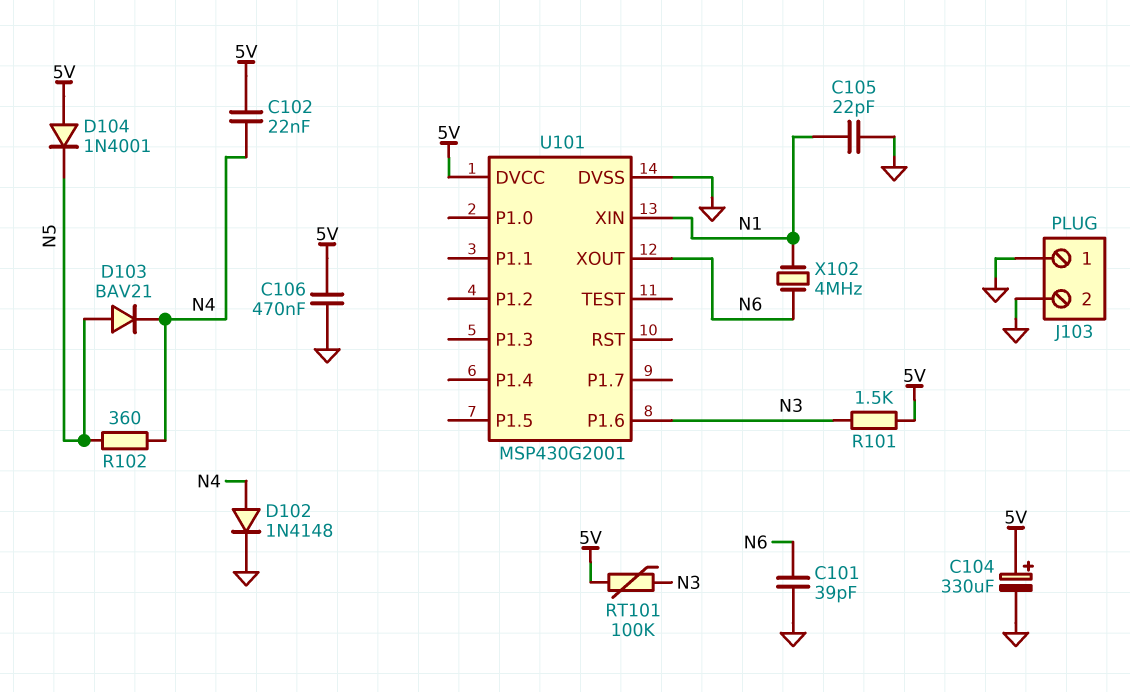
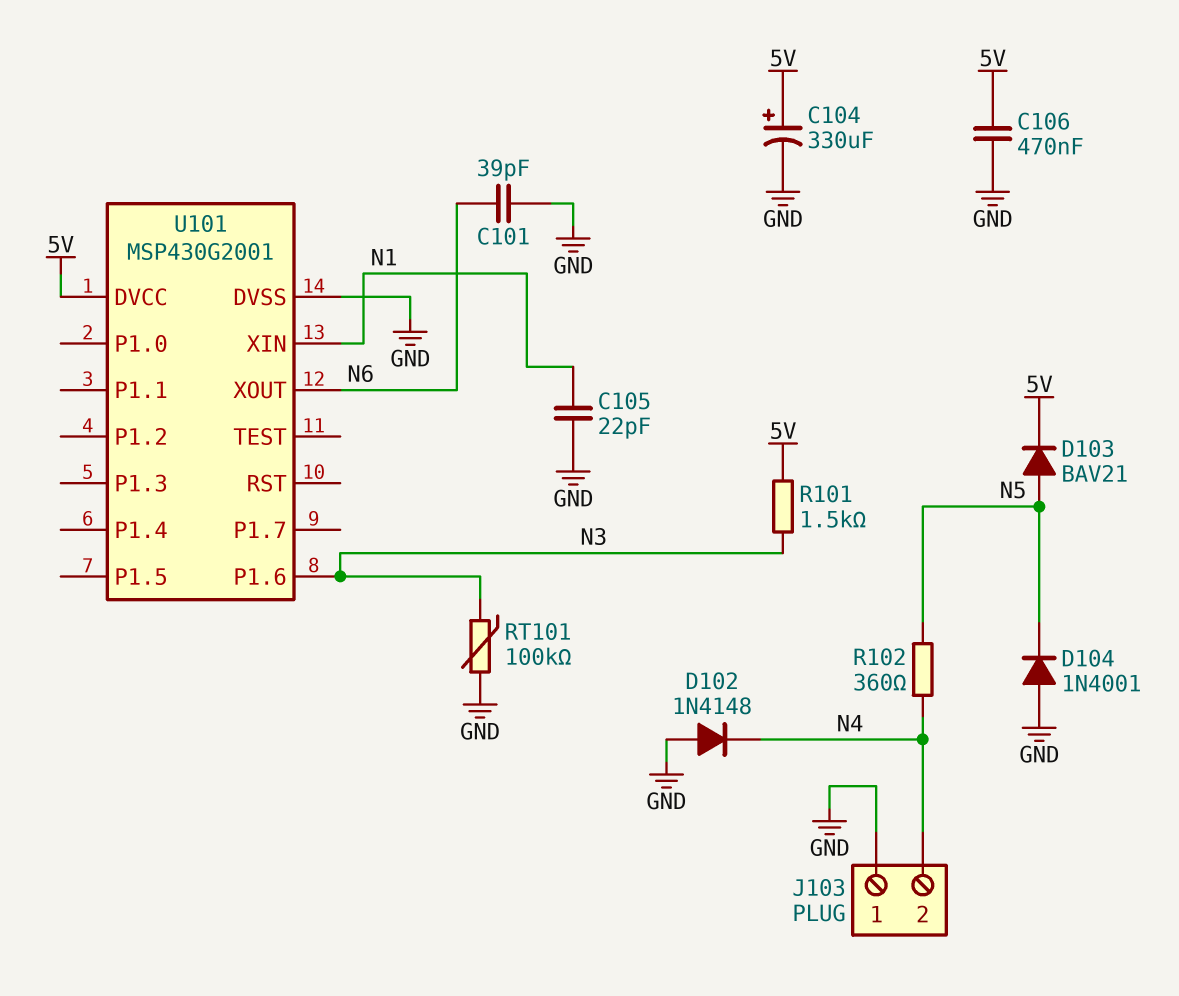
C102: 22nF (5V, N4) -> none
D102: diode 1N4148 (A N4, K GND) -> diode 1N4148 (A GND, K N4)
D103: diode BAV21 (A N5, K N4) -> diode BAV21 (A N5, K 5V)
D104: diode 1N4001 (A 5V, K N5) -> diode 1N4001 (A GND, K N5)
J103 pin 2: GND -> N4
RT101: 100k (5V, N3) -> 100k (GND, N3)
X102: 4MHz (N1, N6) -> none

